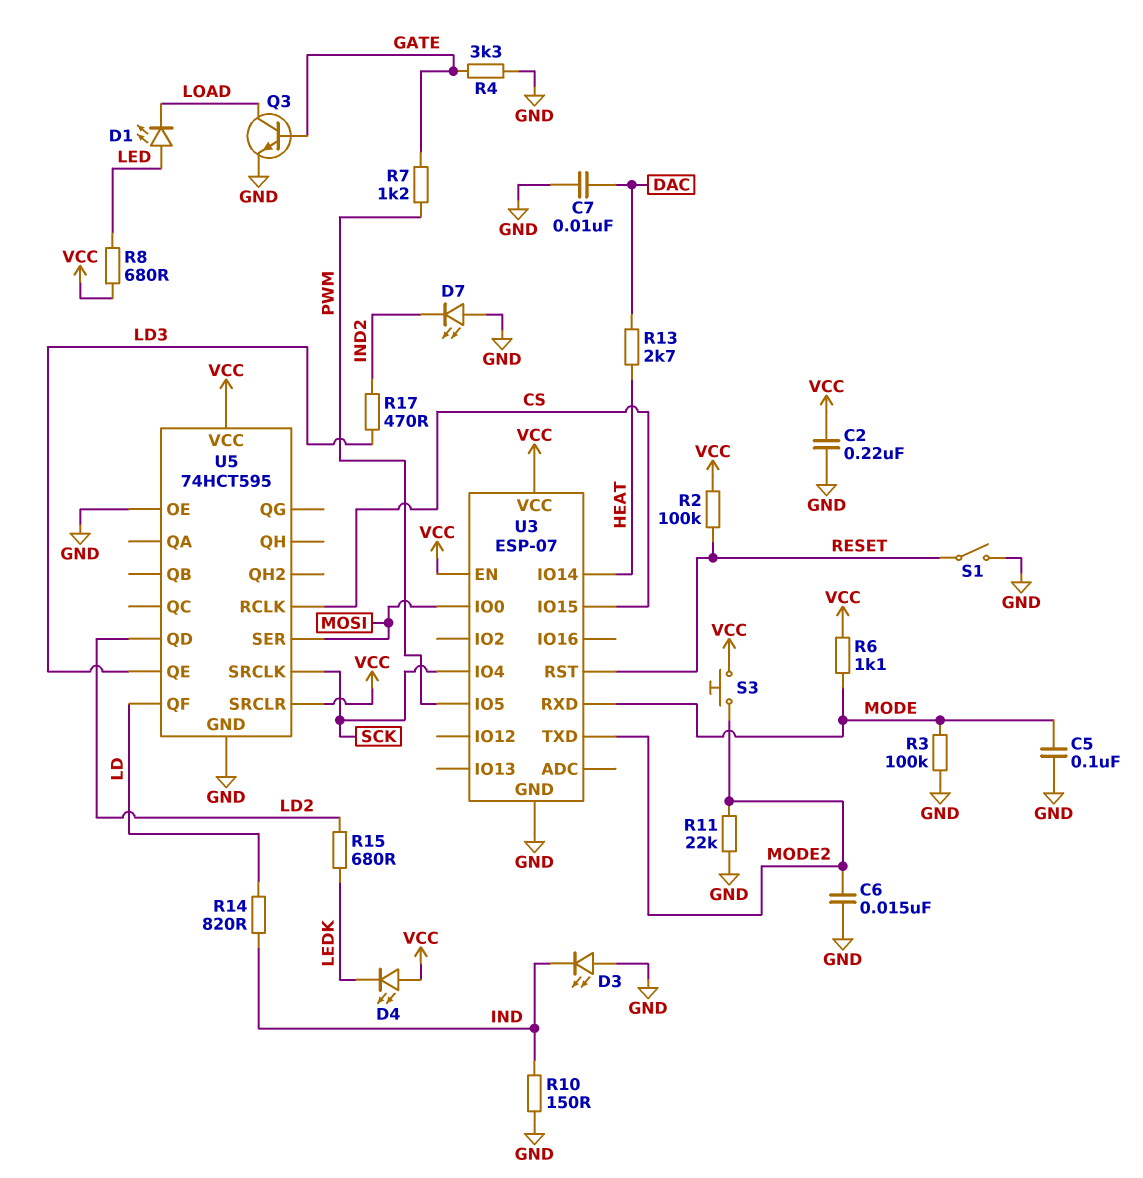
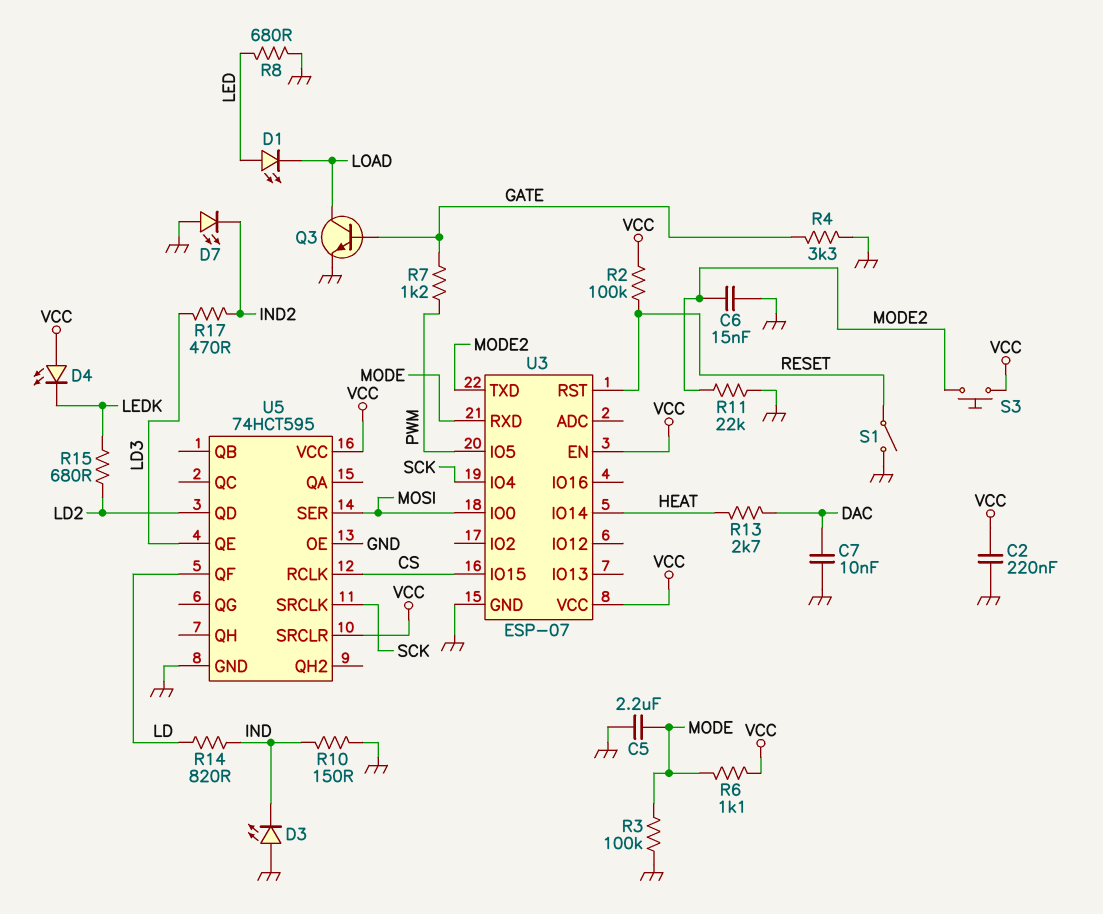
C5: 100nF (GND, MODE) -> 2.2uF (GND, MODE)
R8: 680 (LED, VCC) -> 680 (GND, LED)

